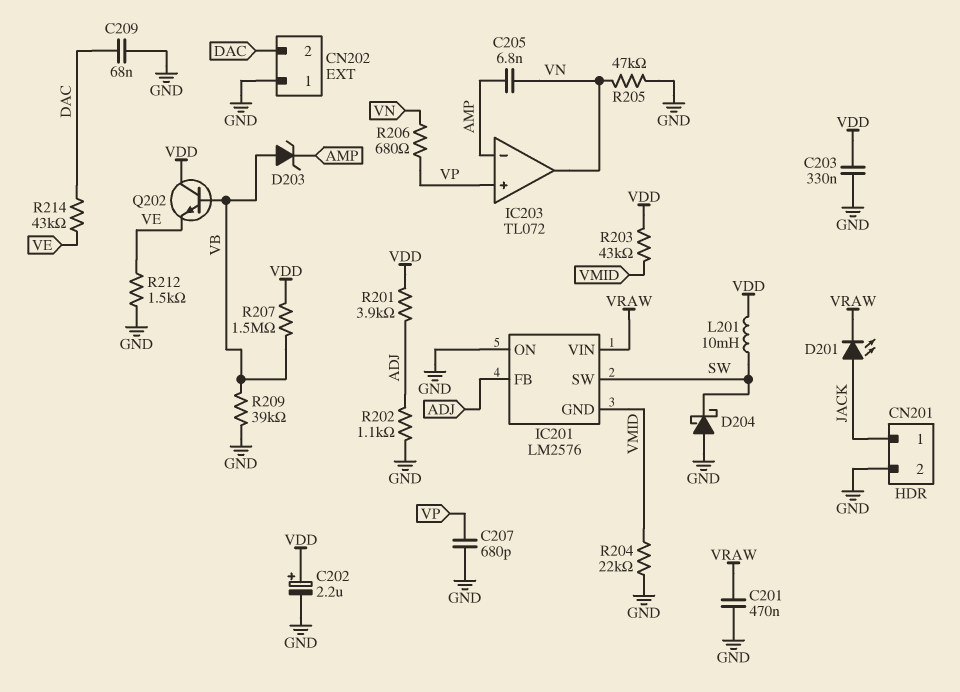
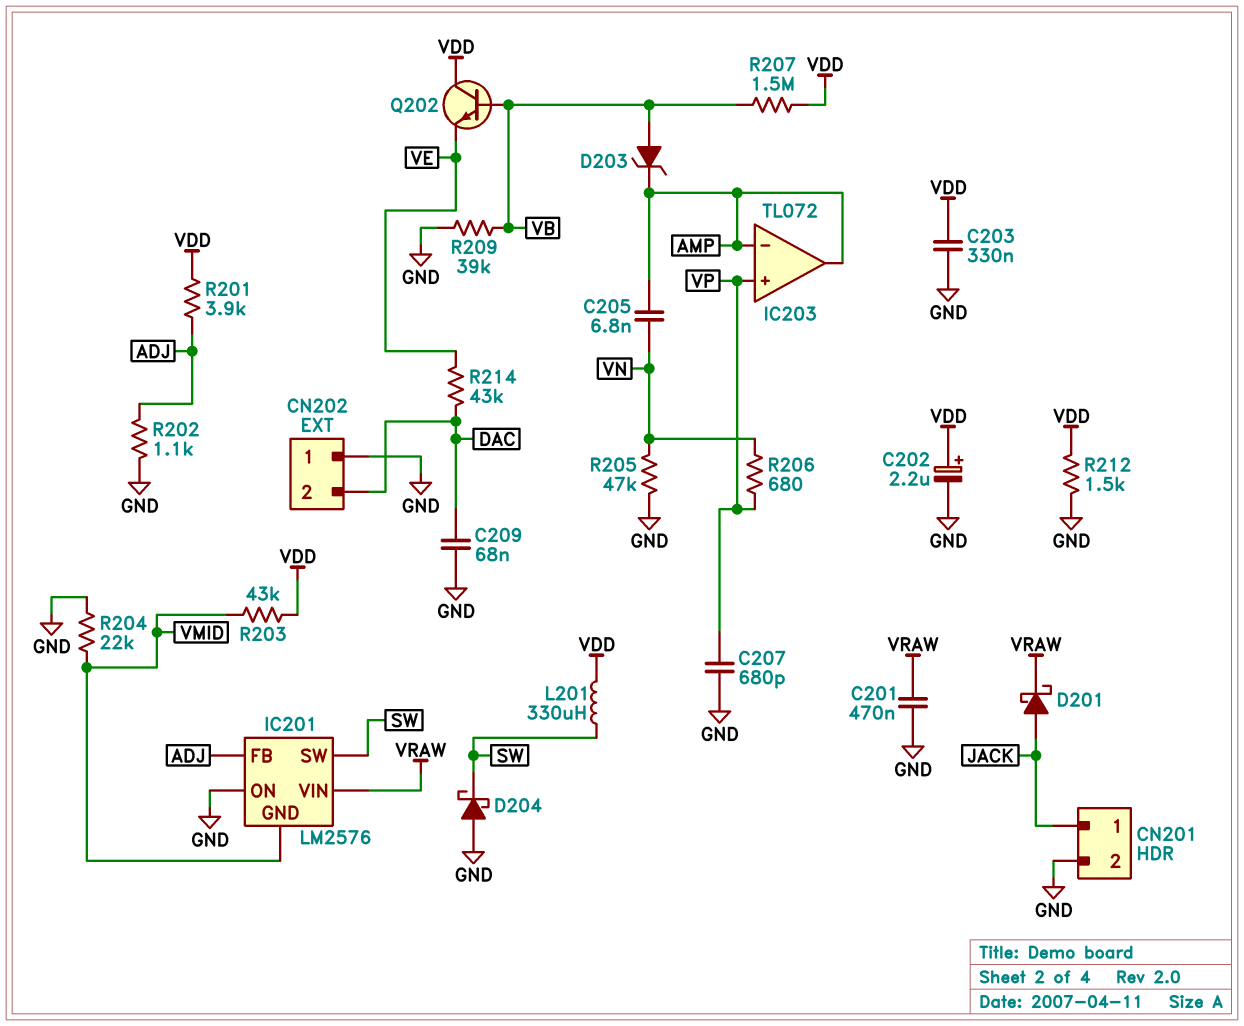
D201: LED (A JACK, K VRAW) -> schottky (A JACK, K VRAW)
IC203 pin out: VN -> AMP
L201: 10mH (SW, VDD) -> 330uH (SW, VDD)
R212: 1.5k (GND, VE) -> 1.5k (GND, VDD)

